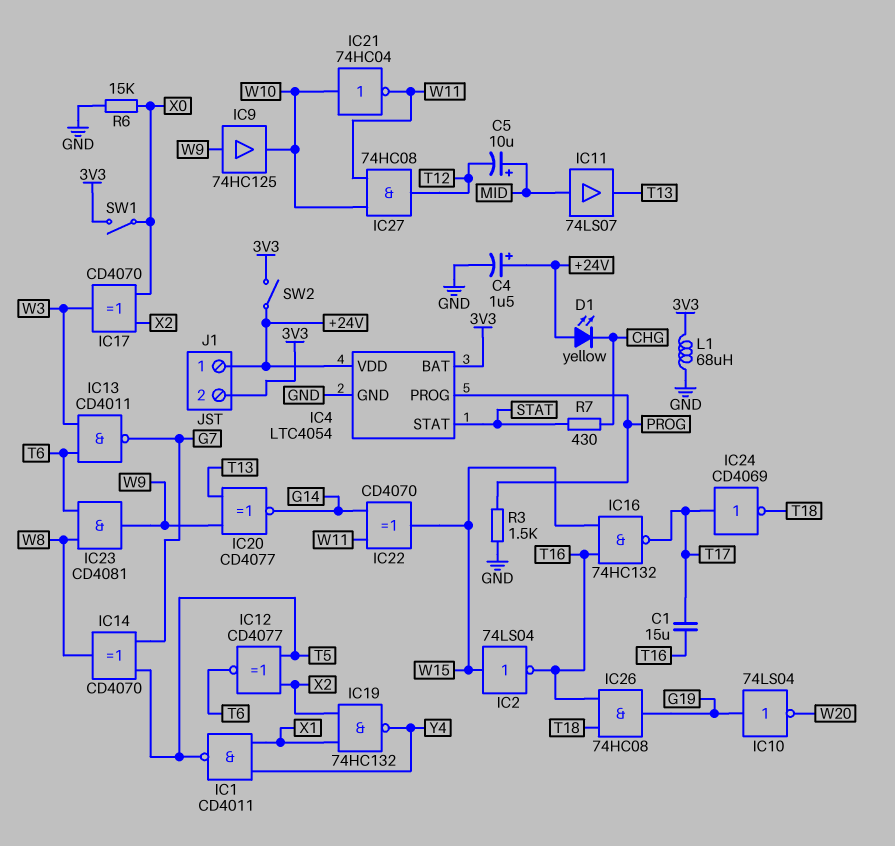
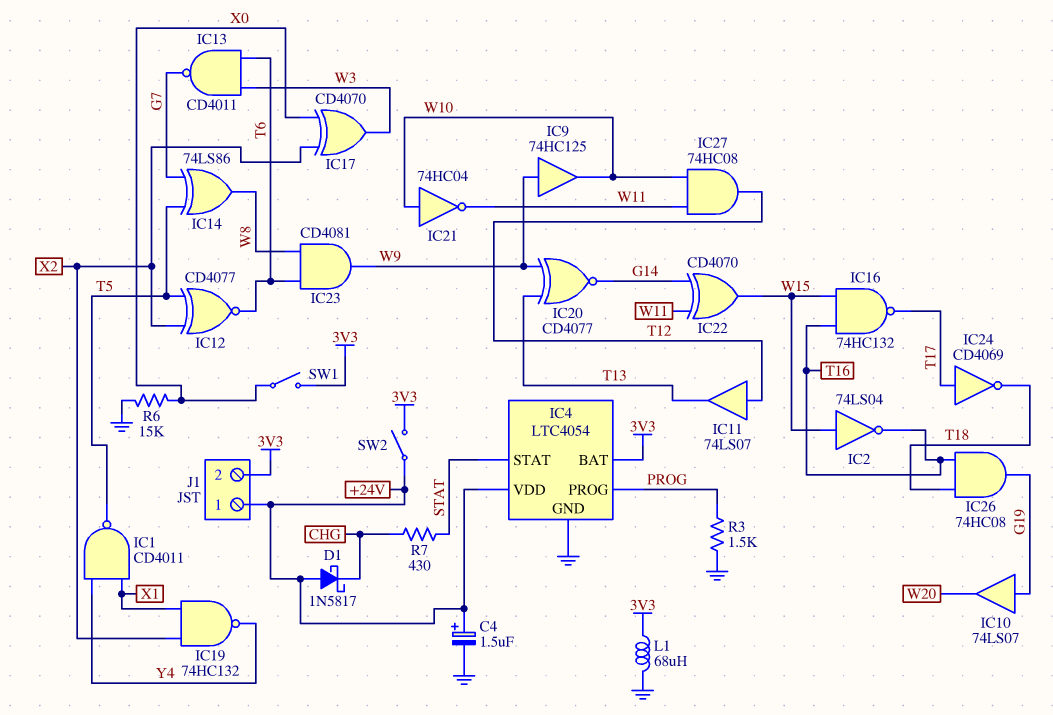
C1: 15uF (T16, T17) -> none
C5: 10uF (plus MID, minus T12) -> none
D1: LED yellow (A +24V, K CHG) -> schottky 1N5817 (A +24V, K CHG)
IC10: NOT 74LS04 (in G19, out W20) -> buffer 74LS07 (in G19, out W20)
IC11: buffer 74LS07 (in MID, out T13) -> buffer 74LS07 (in T12, out T13)
IC14: XOR CD4070 (in G7, in T5, out W8) -> XOR 74LS86 (in G7, in T5, out W8)

